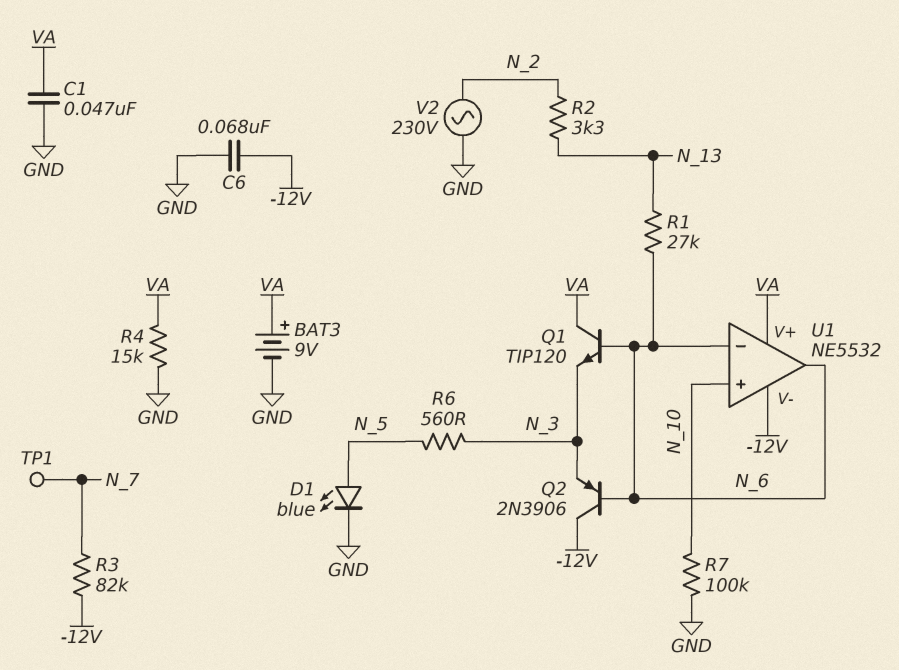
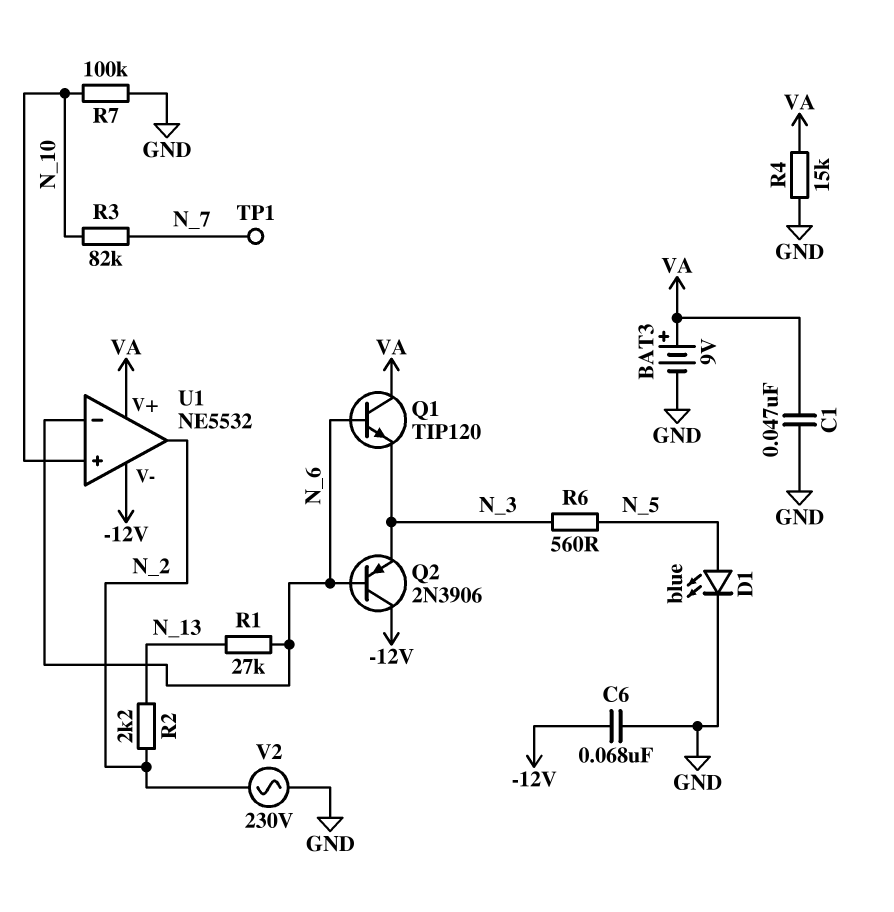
R2: 3.3k (N_2, N_13) -> 2.2k (N_2, N_13)
R3: 82k (-12V, N_7) -> 82k (N_7, N_10)
U1 pin out: N_6 -> N_2

